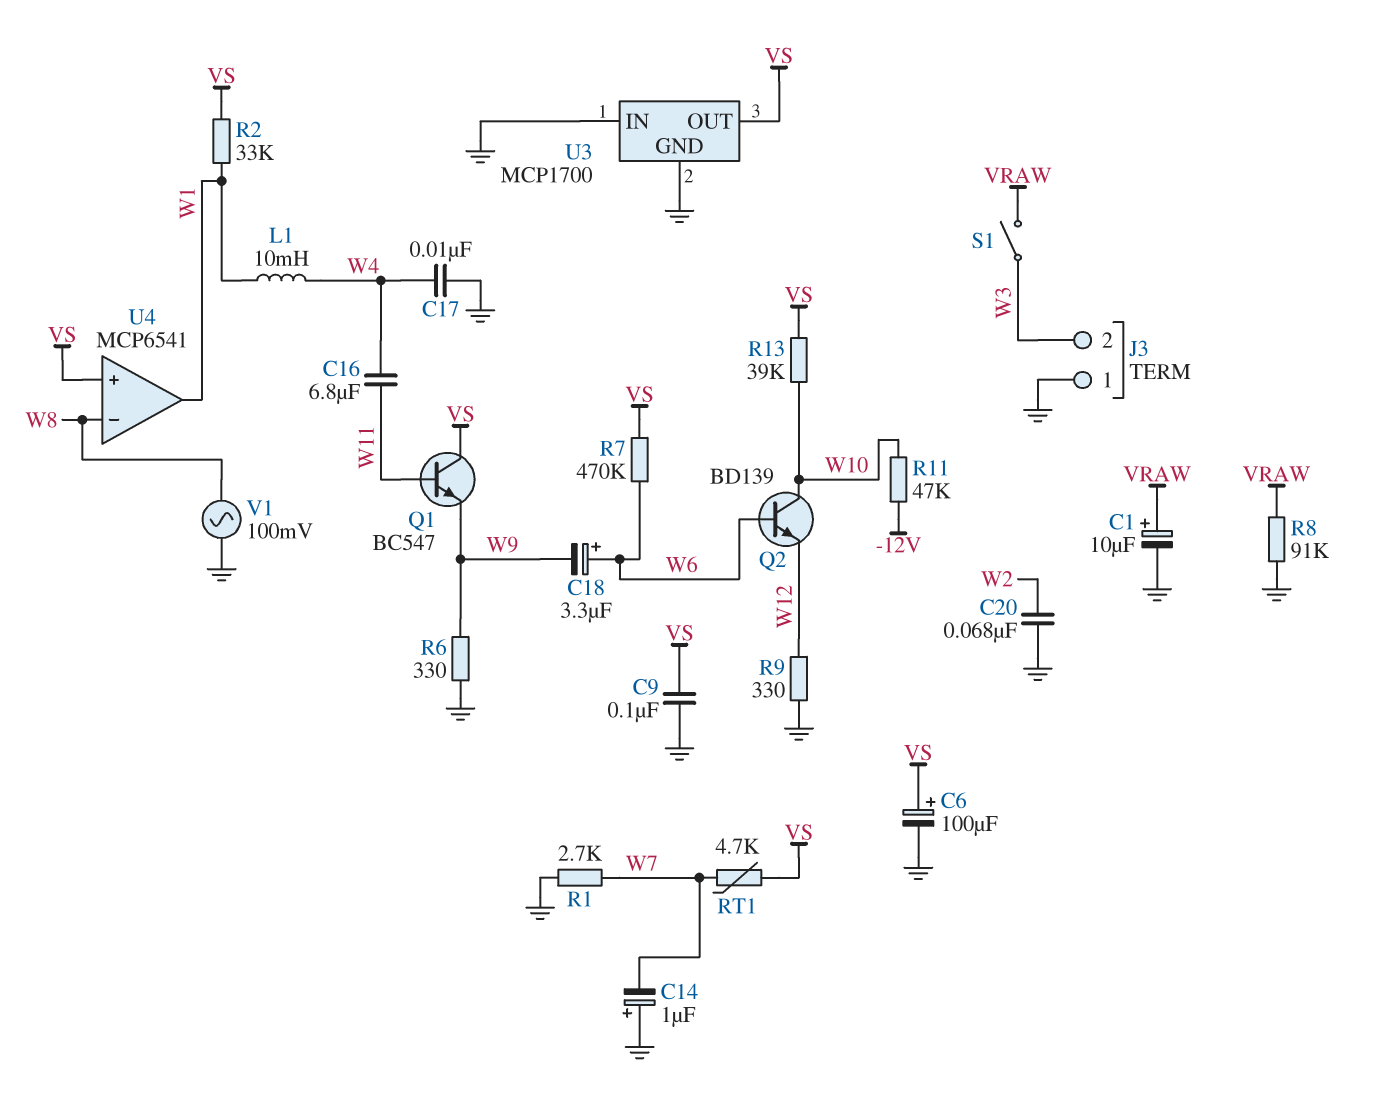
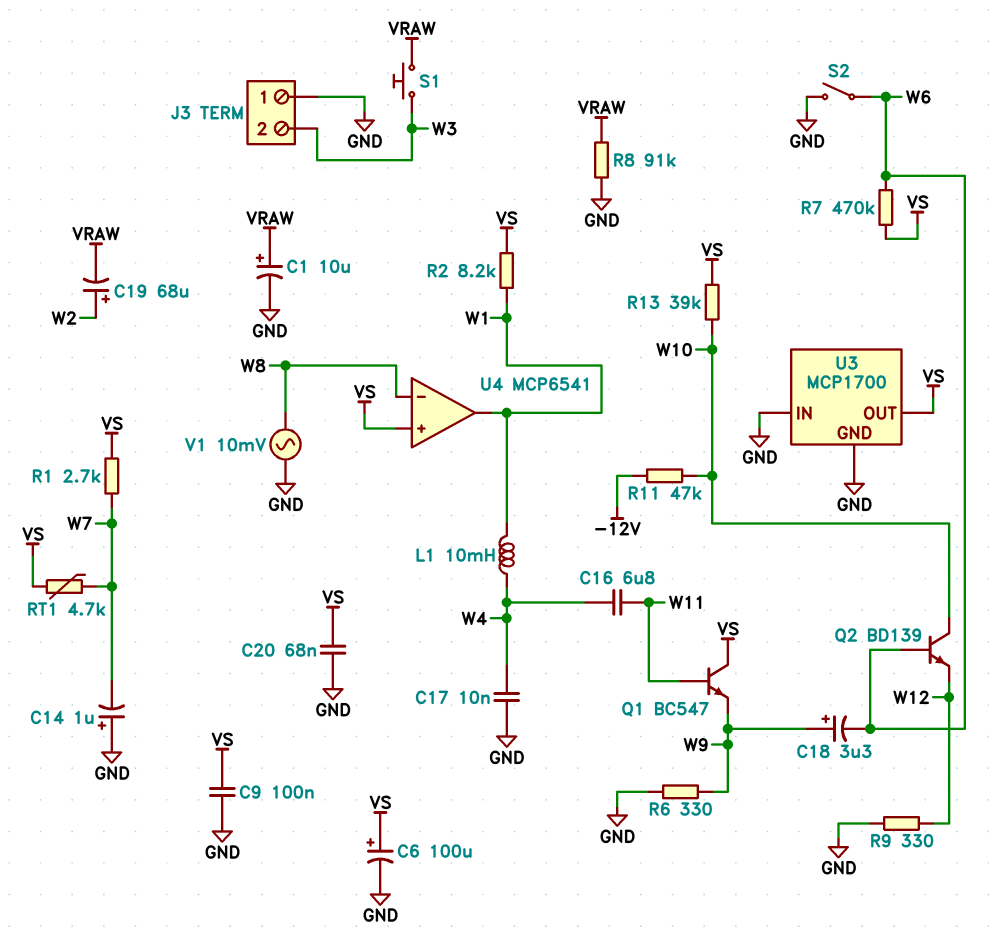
C18: 3.3uF (plus W6, minus W9) -> 3.3uF (plus W9, minus W6)
C19: none -> 68uF (plus W2, minus VRAW)
C20: 68nF (GND, W2) -> 68nF (GND, VS)
R1: 2.7k (GND, W7) -> 2.7k (VS, W7)
R2: 33k (VS, W1) -> 8.2k (VS, W1)
S1: switch (VRAW, W3) -> button (VRAW, W3)
S2: none -> switch (GND, W6)
V1: AC 100mV (GND, W8) -> AC 10mV (GND, W8)

